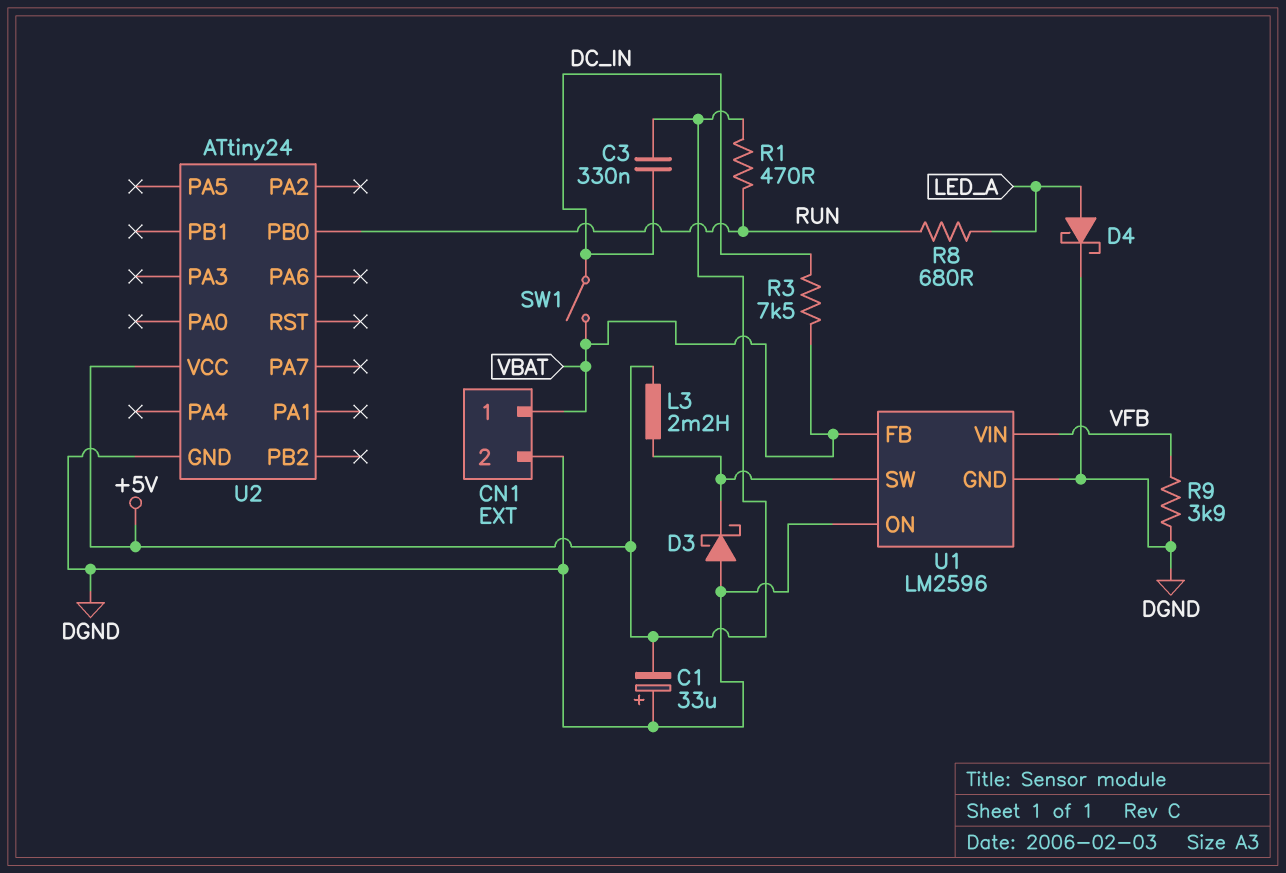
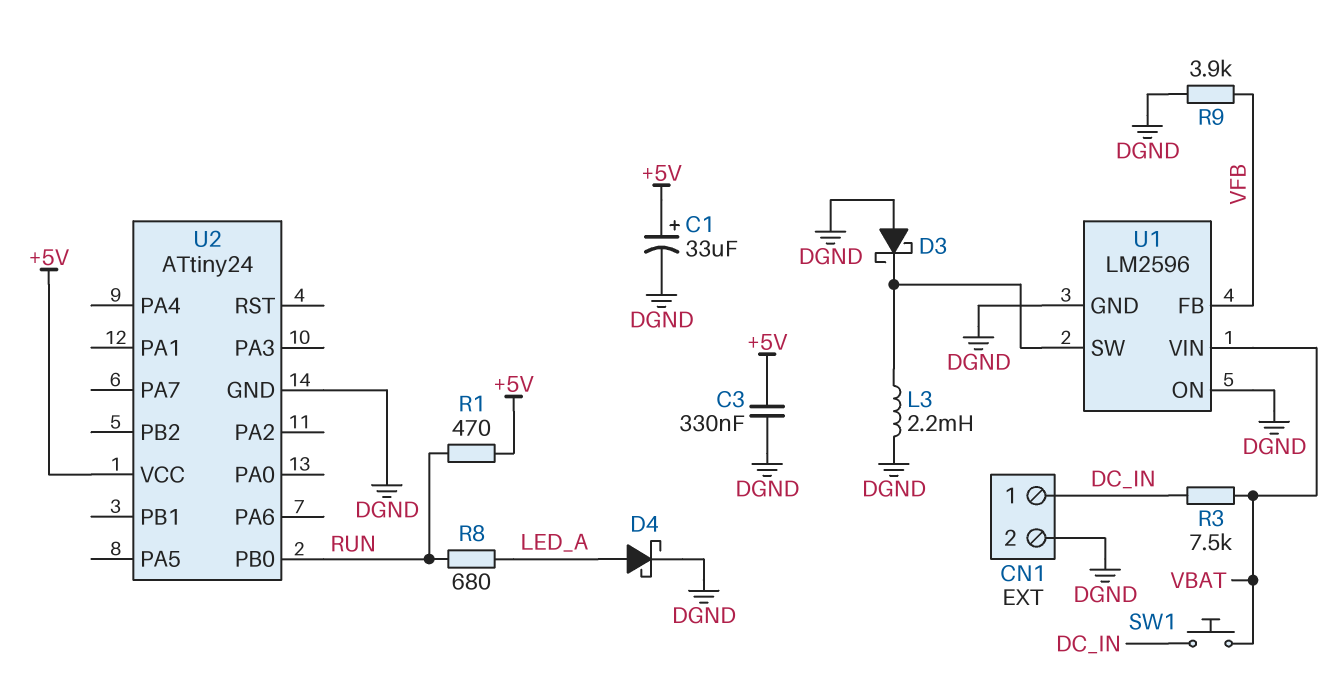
C1: 33uF (plus DGND, minus +5V) -> 33uF (plus +5V, minus DGND)
C3: 330nF (+5V, DC_IN) -> 330nF (+5V, DGND)
CN1 pin 1: VBAT -> DC_IN
L3: 2.2mH (+5V, U1/SW) -> 2.2mH (DGND, U1/SW)
SW1: switch (DC_IN, VBAT) -> button (DC_IN, VBAT)
U1 pin FB: VBAT -> VFB
U1 pin VIN: VFB -> VBAT

